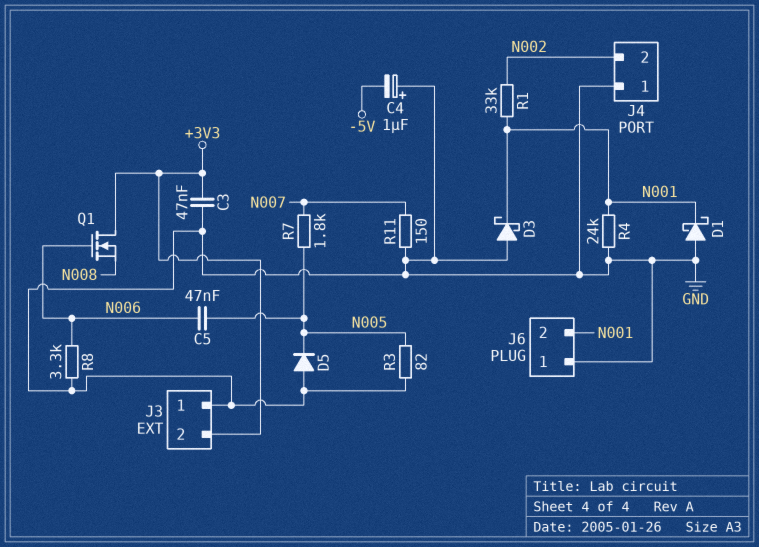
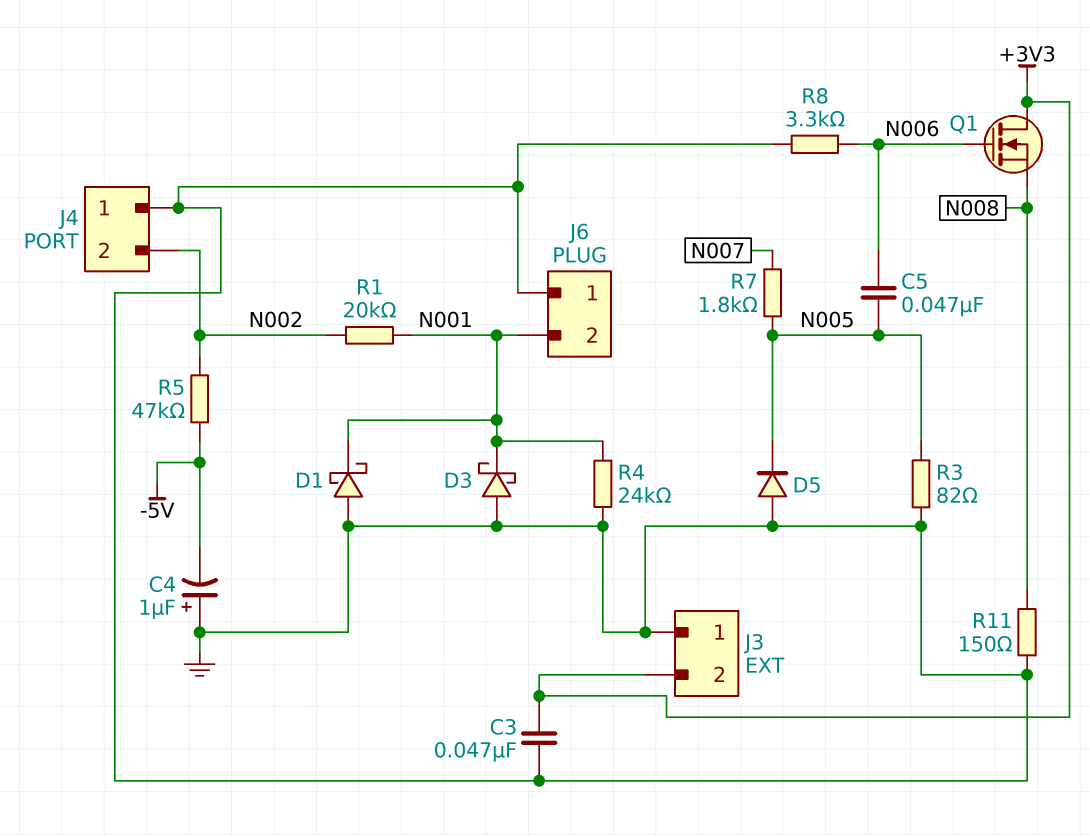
R1: 33k (N001, N002) -> 20k (N001, N002)
R5: none -> 47k (-5V, N002)
R11: 150 (GND, N007) -> 150 (GND, N008)

